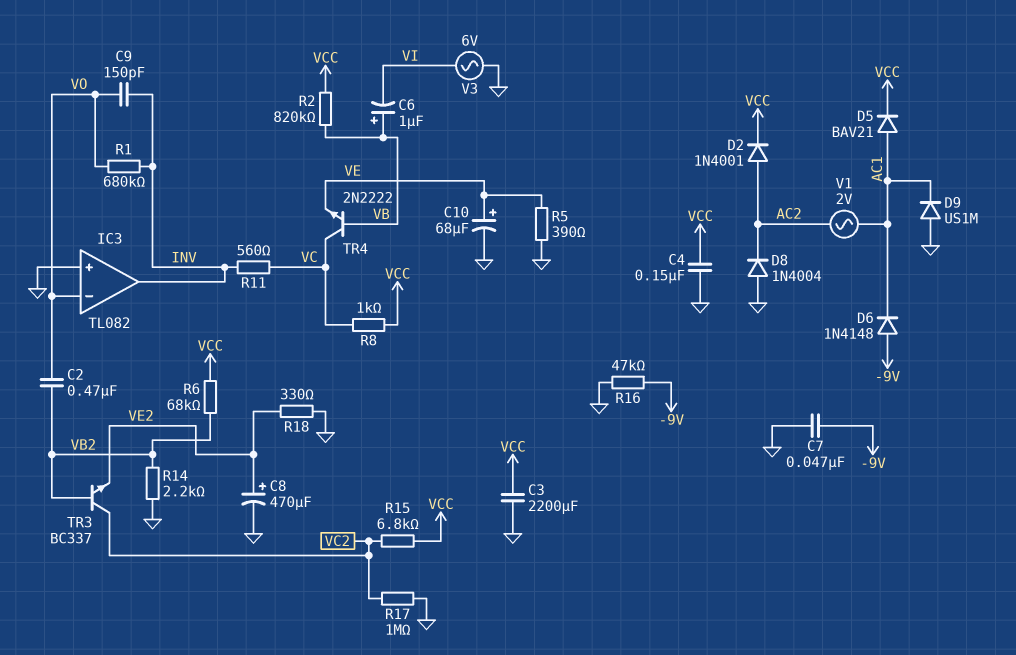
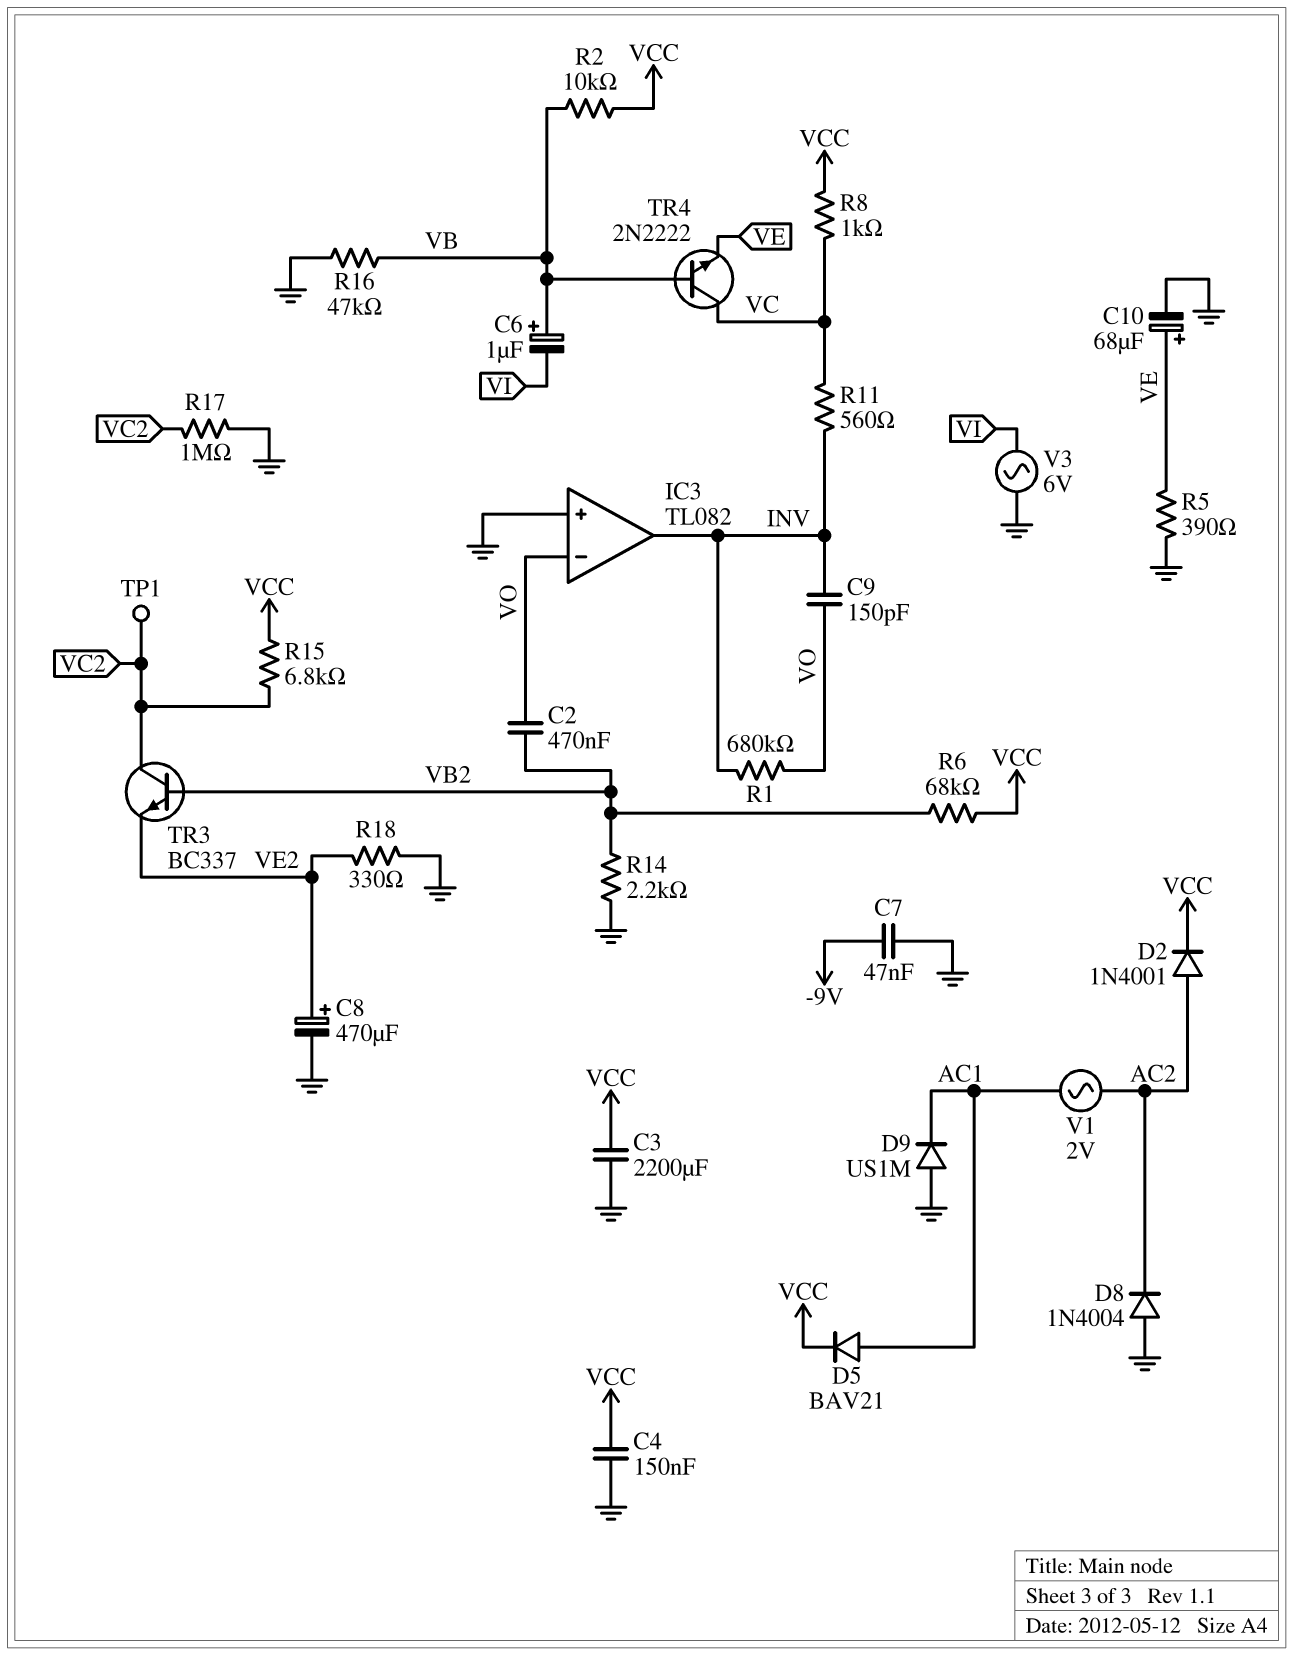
D6: diode 1N4148 (A -9V, K AC1) -> none
R2: 820k (VB, VCC) -> 10k (VB, VCC)
R16: 47k (-9V, GND) -> 47k (GND, VB)
TP1: none -> test point (VC2)

